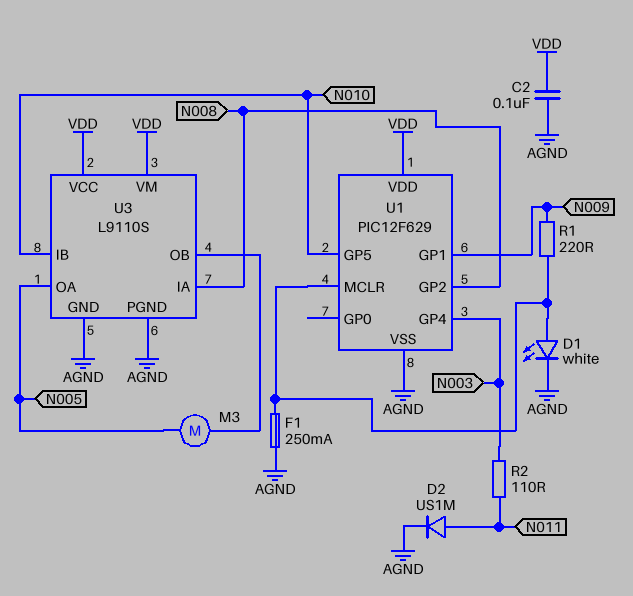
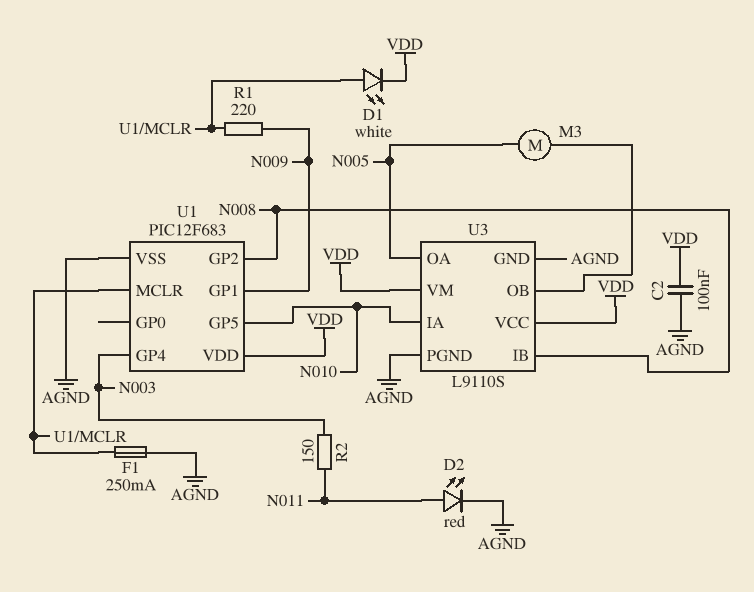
D1: LED white (A U1/MCLR, K AGND) -> LED white (A U1/MCLR, K VDD)
D2: diode US1M (A N011, K AGND) -> LED red (A N011, K AGND)
R2: 110 (N003, N011) -> 150 (N003, N011)
U1: PIC12F629 -> PIC12F683
U3 pin IA: N008 -> N010
U3 pin IB: N010 -> N008

